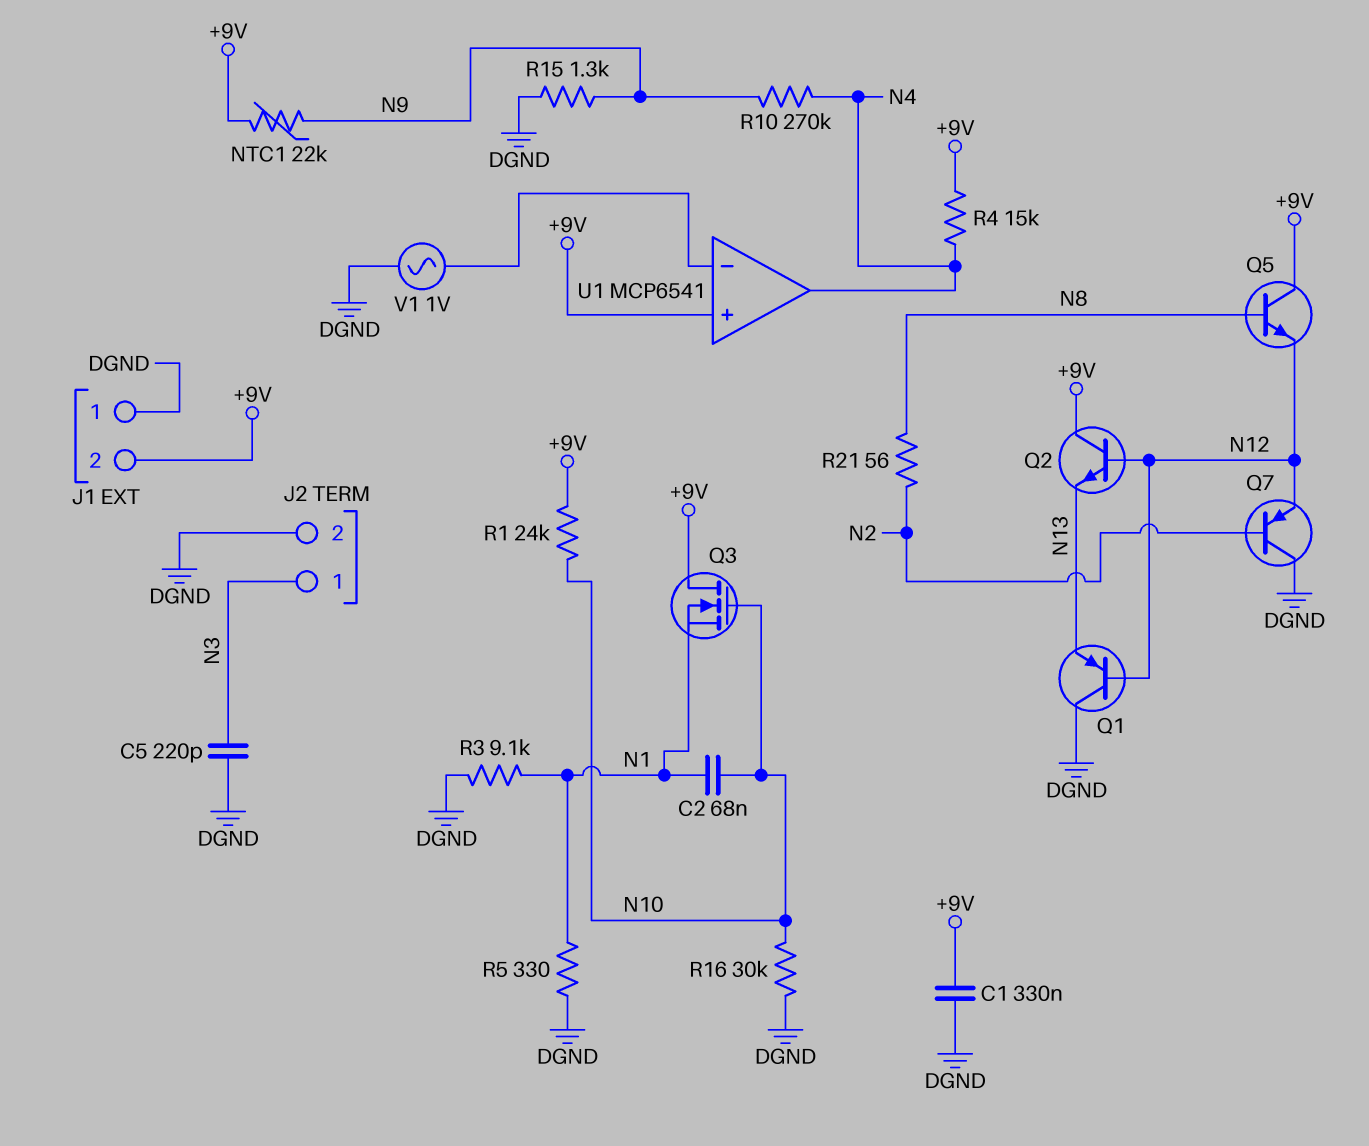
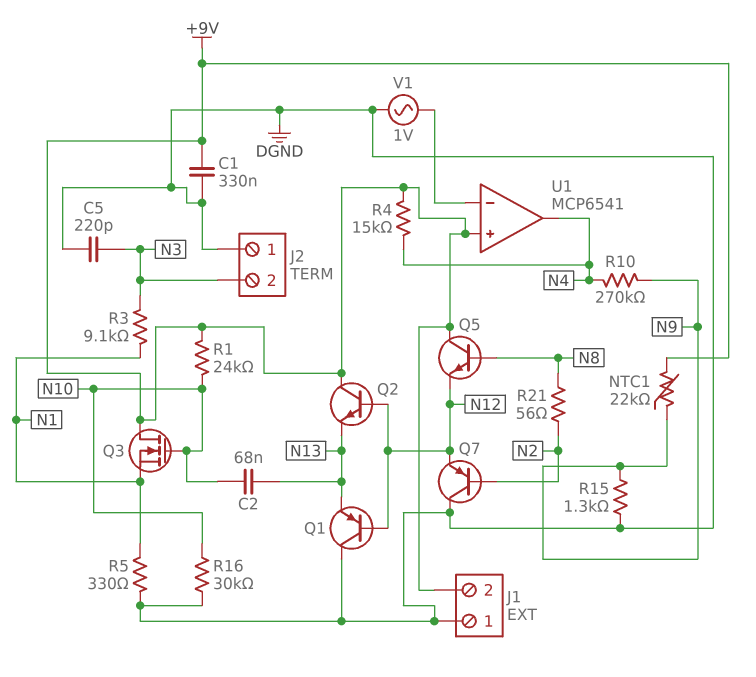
C2: 68nF (N1, N10) -> 68nF (N10, N13)
J2 pin 1: N3 -> DGND
J2 pin 2: DGND -> N3
R3: 9.1k (DGND, N1) -> 9.1k (N1, N3)

